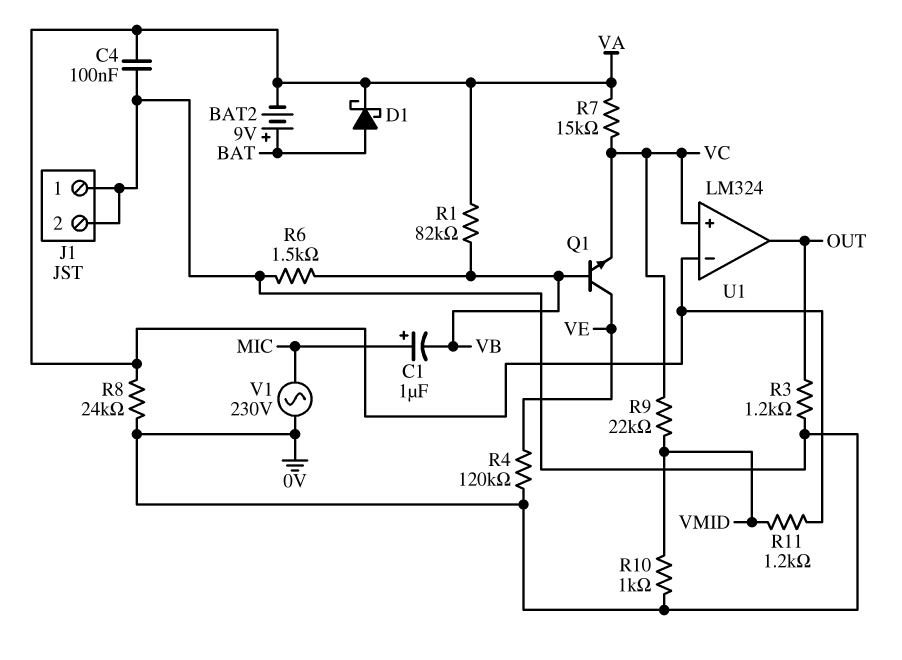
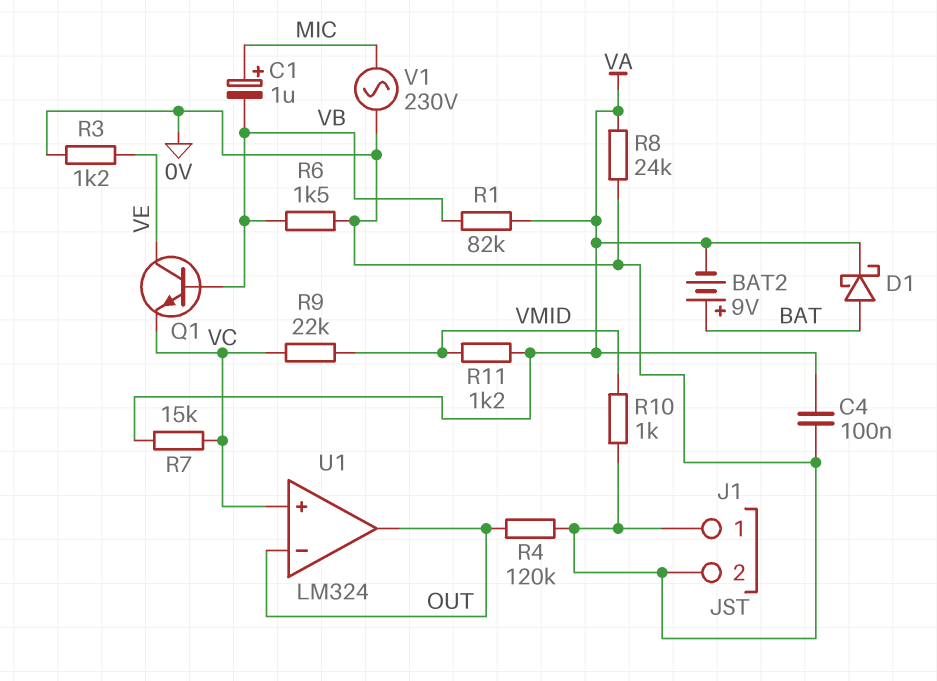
R3: 1.2k (0V, OUT) -> 1.2k (0V, VE)
R4: 120k (0V, VE) -> 120k (0V, OUT)
U1 pin in-: VA -> OUT

